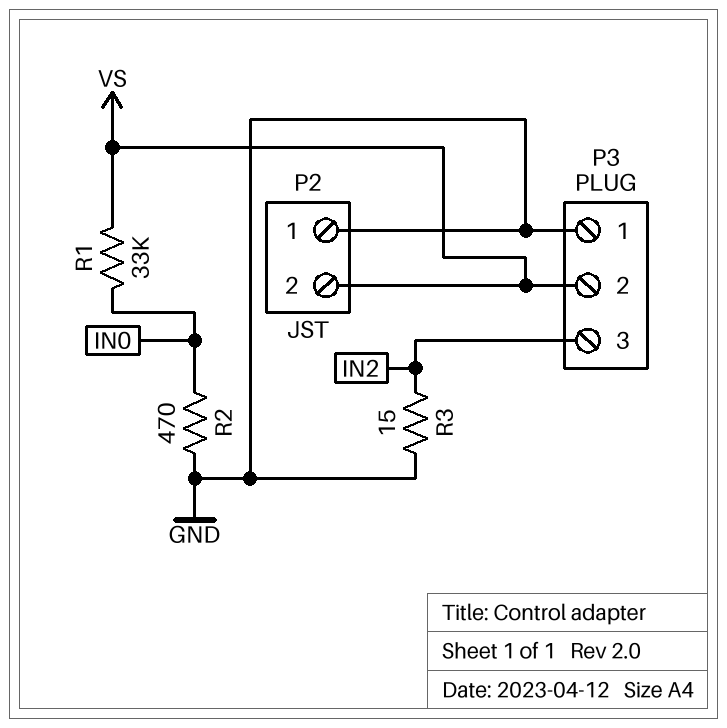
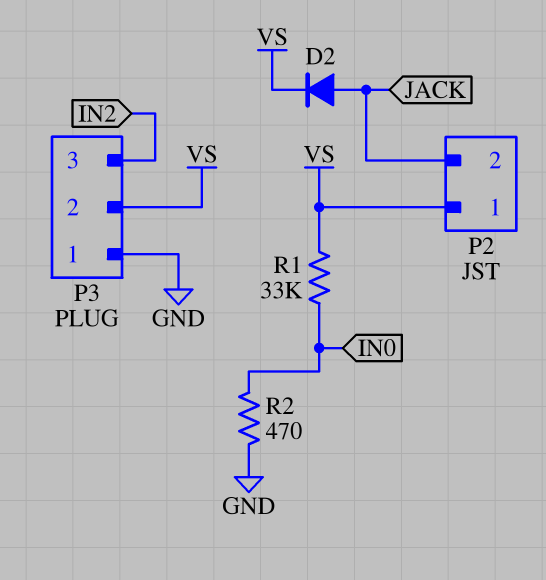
D2: none -> diode (A JACK, K VS)
P2 pin 1: GND -> VS
P2 pin 2: VS -> JACK
R3: 15 (GND, IN2) -> none

